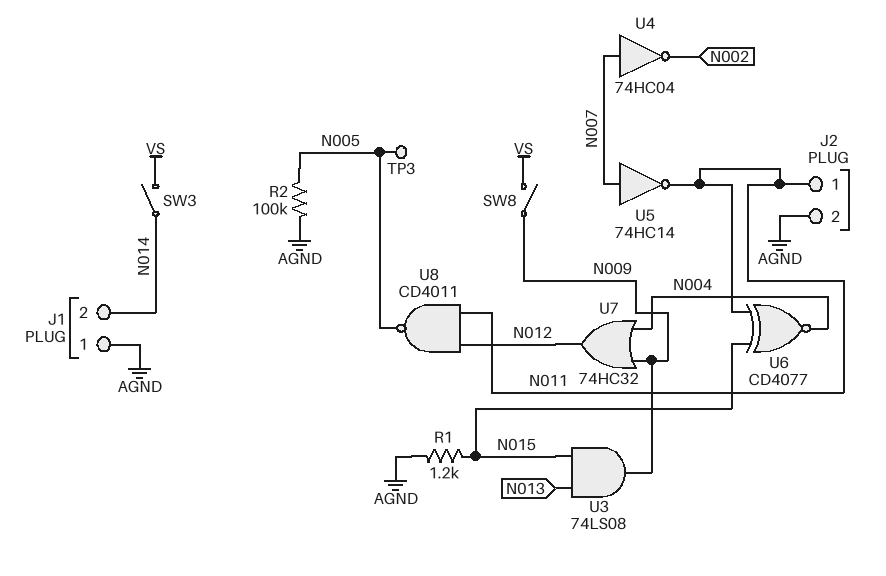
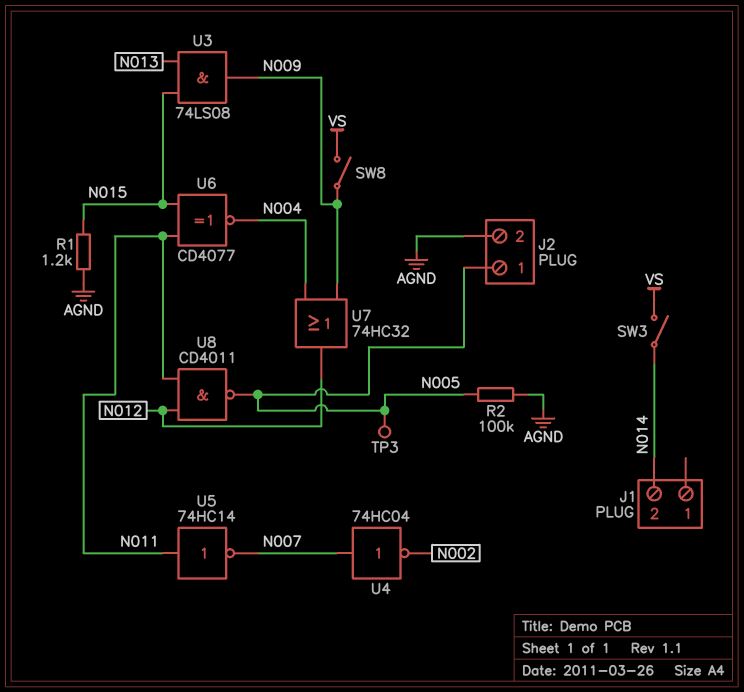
J1 pin 1: AGND -> none
J2 pin 1: N011 -> N005
U5: NOT 74HC14 (in N007, out N011) -> NOT 74HC14 (in N011, out N007)

